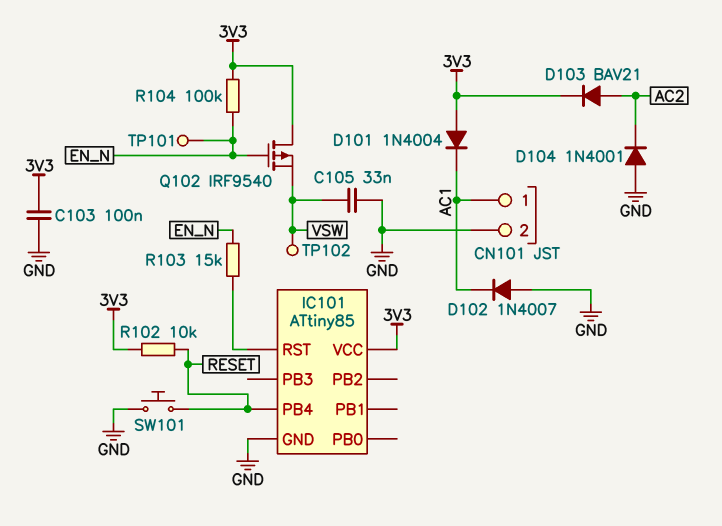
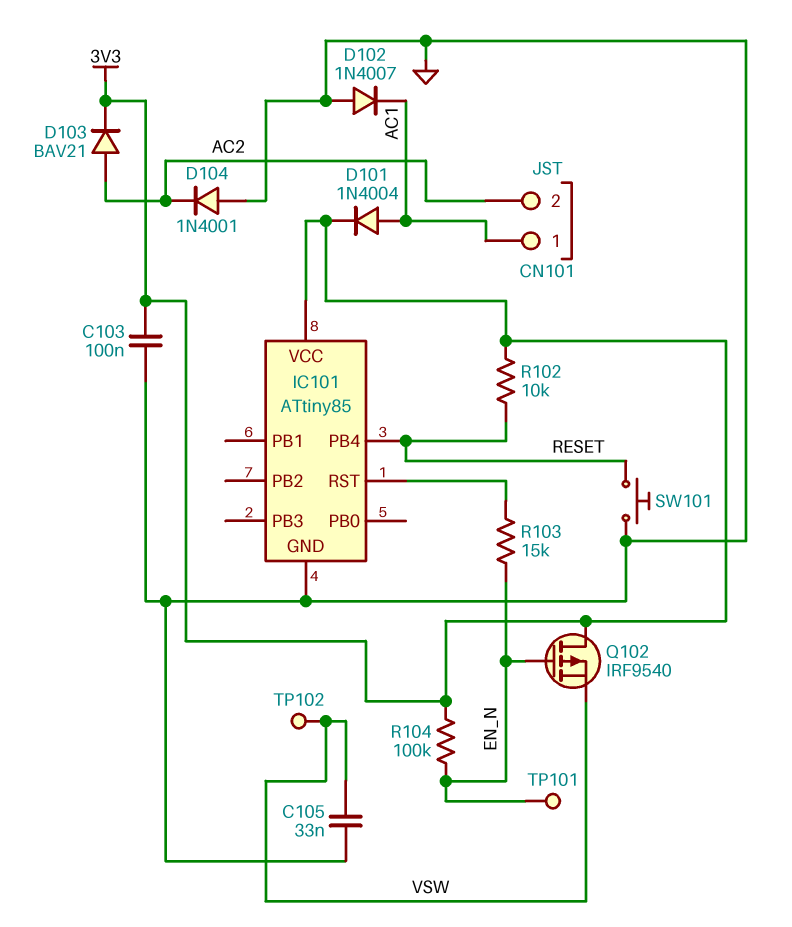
CN101 pin 2: GND -> AC2
D101: diode 1N4004 (A 3V3, K AC1) -> diode 1N4004 (A AC1, K 3V3)

